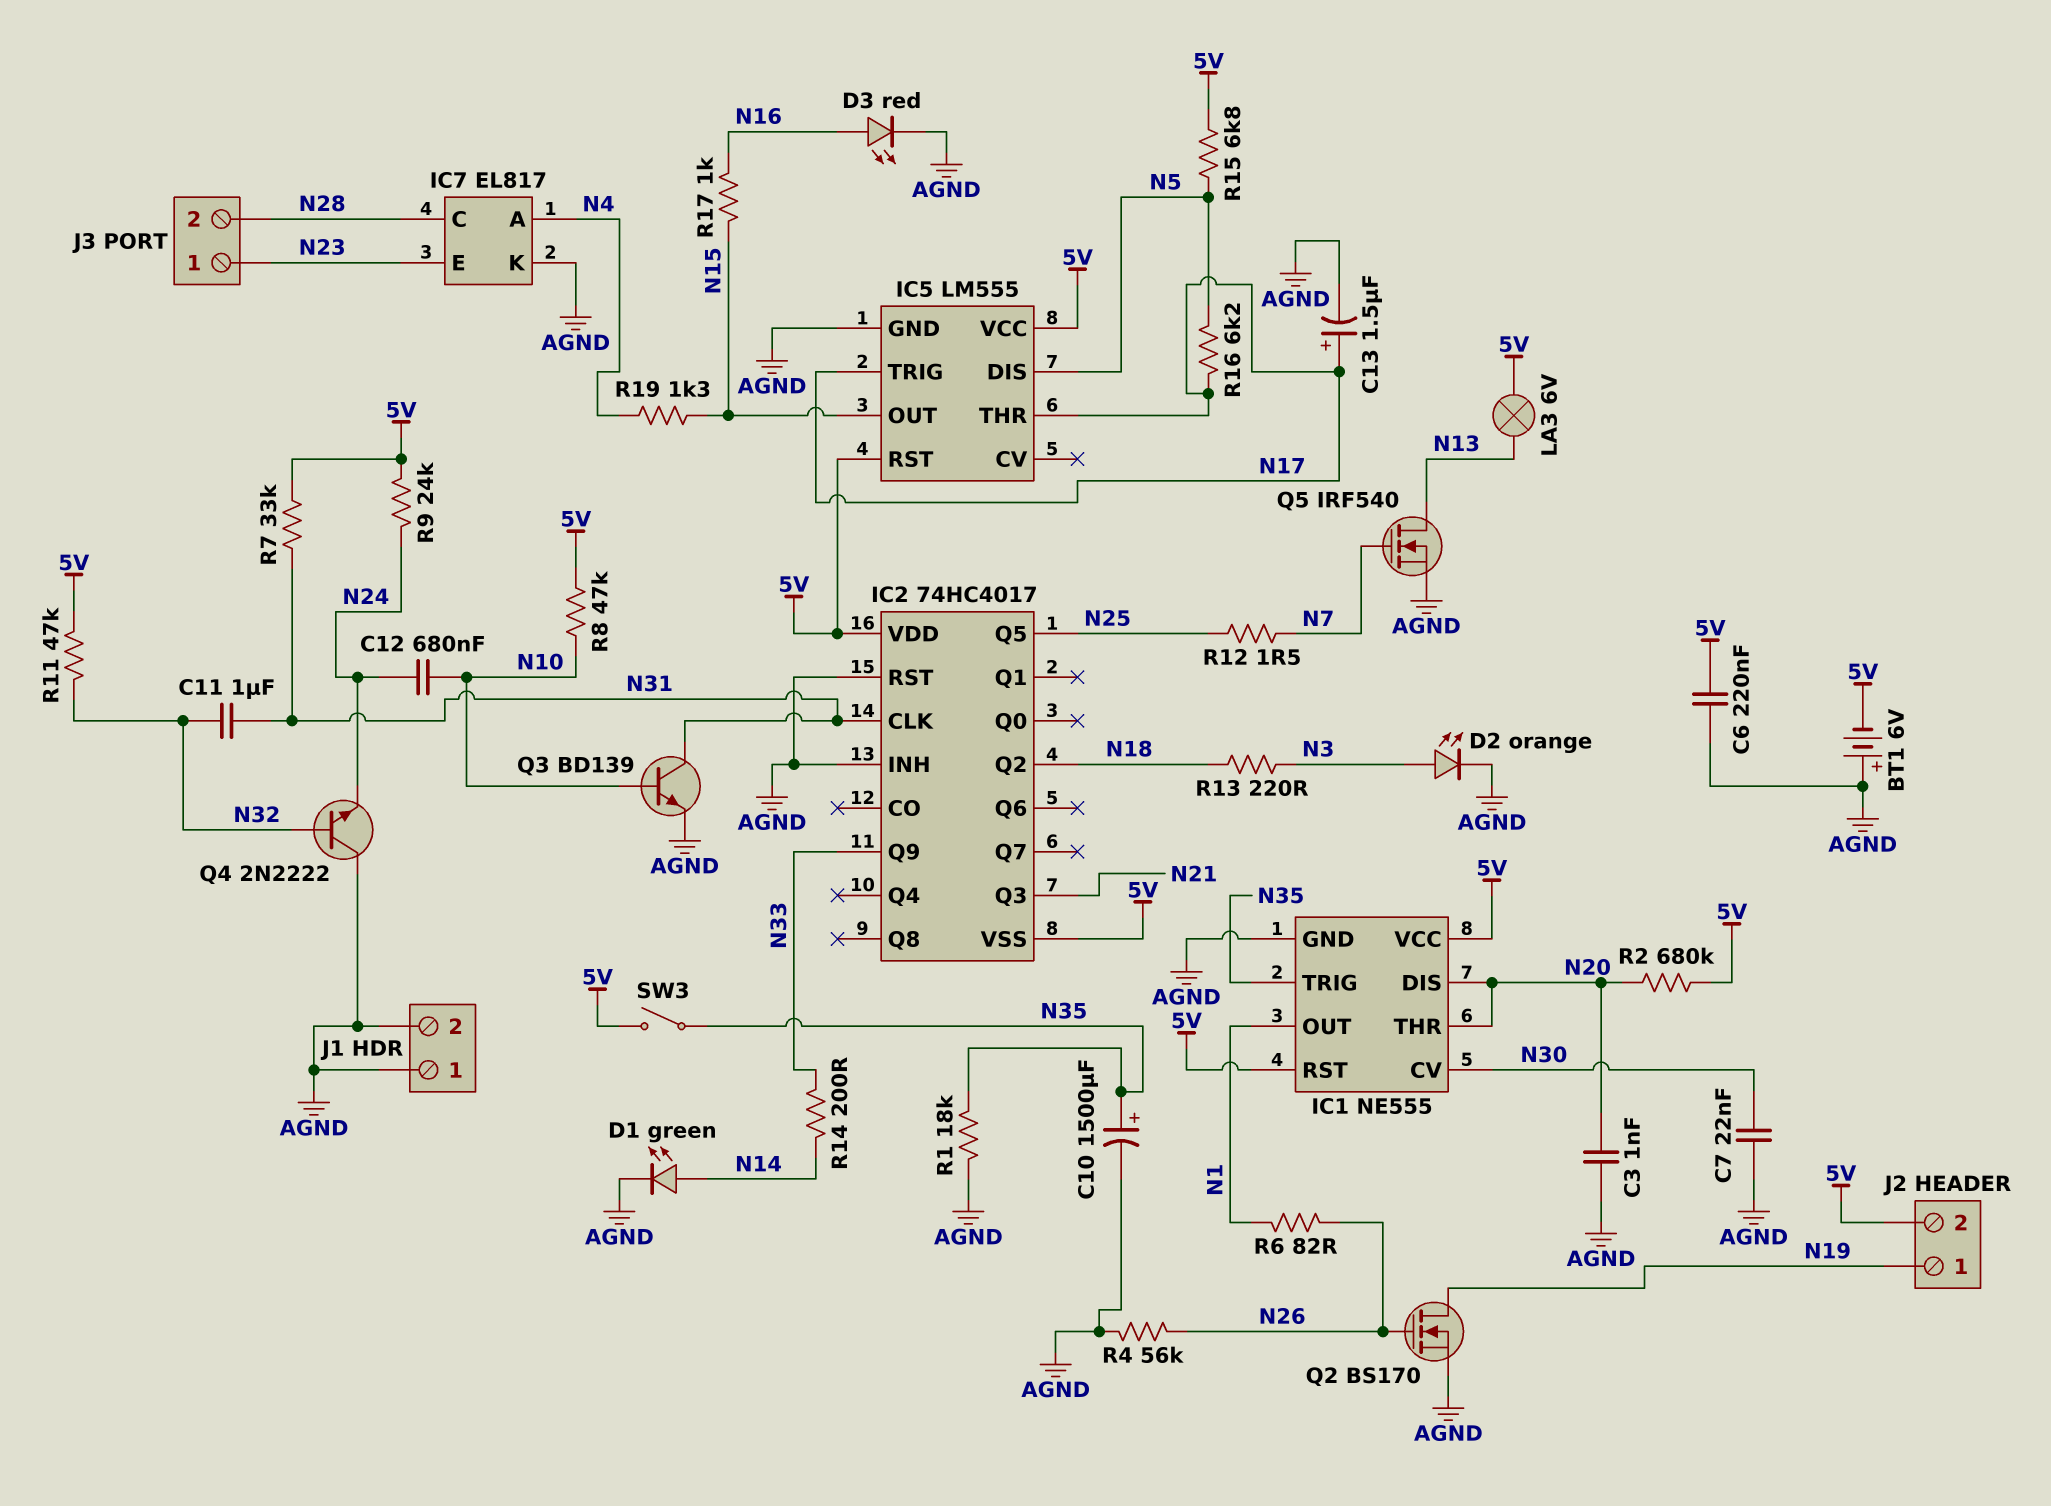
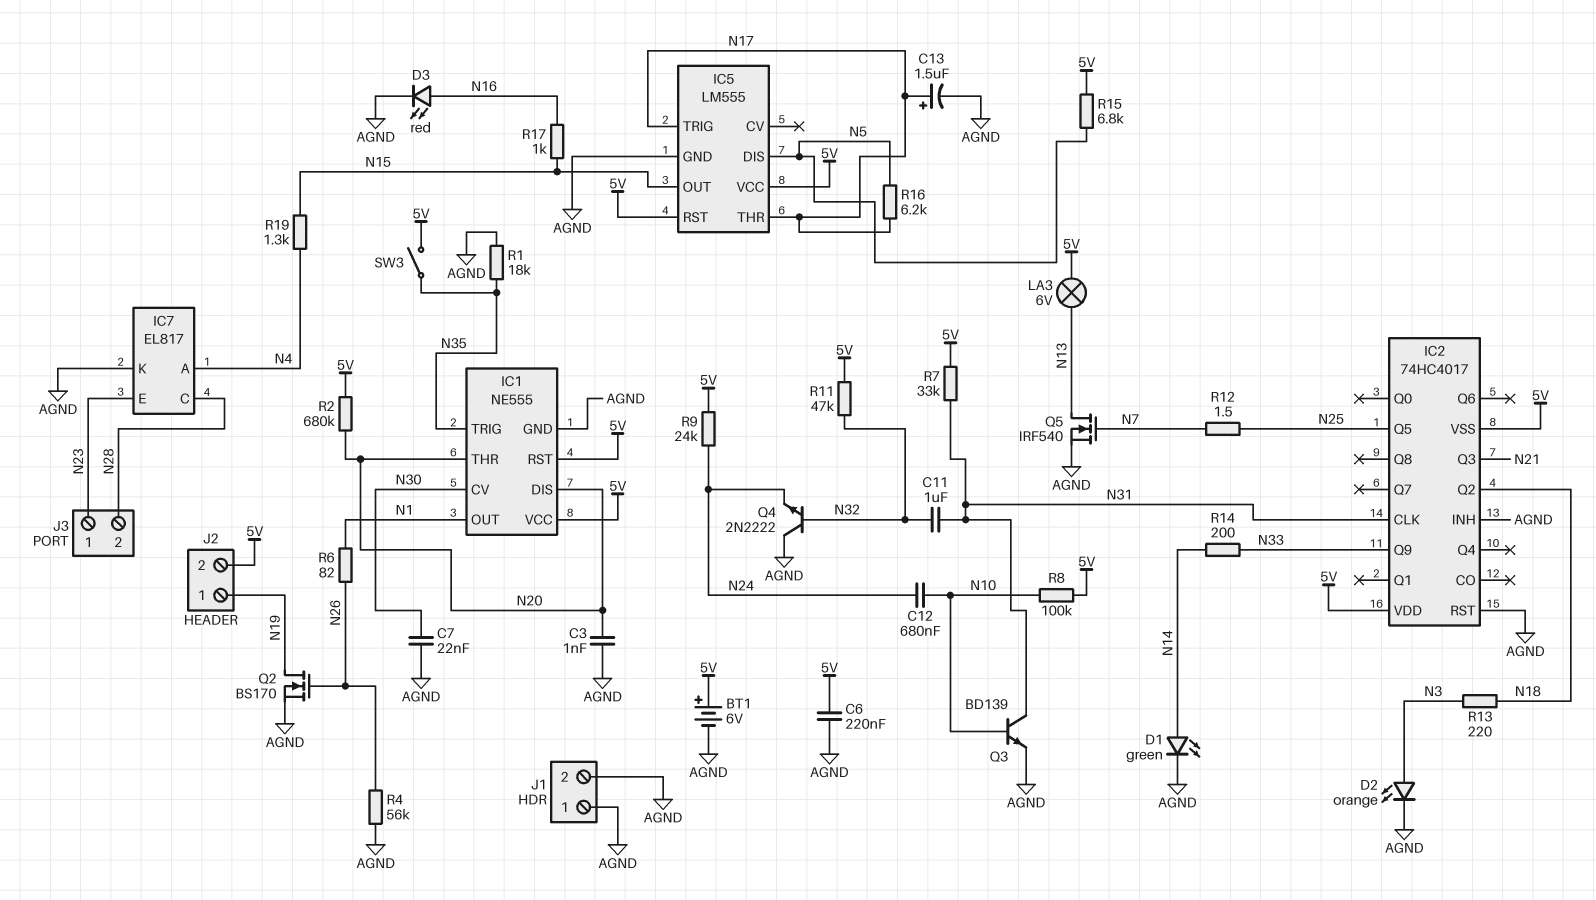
BT1: 6V (plus AGND, minus 5V) -> 6V (plus 5V, minus AGND)
C10: 1500uF (plus N35, minus AGND) -> none
R8: 47k (5V, N10) -> 100k (5V, N10)

